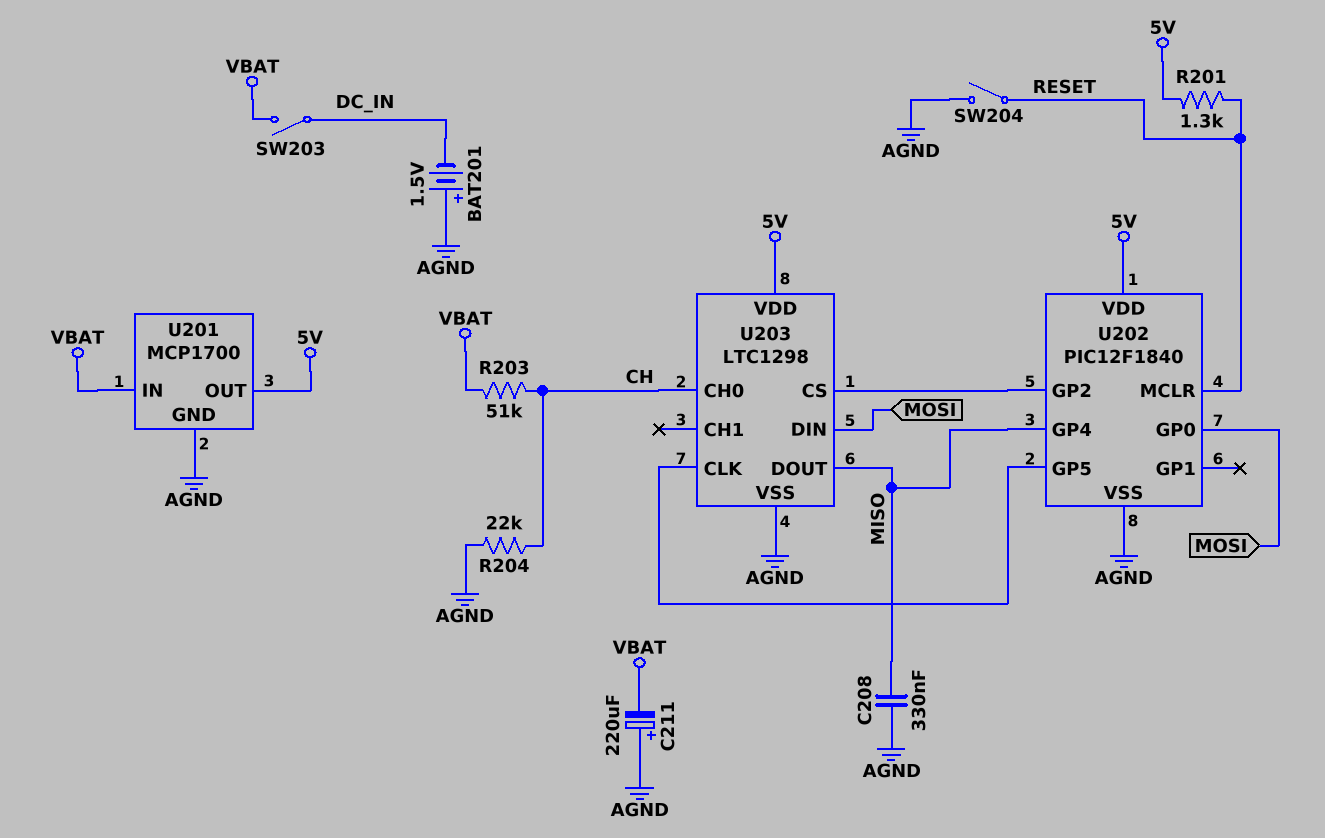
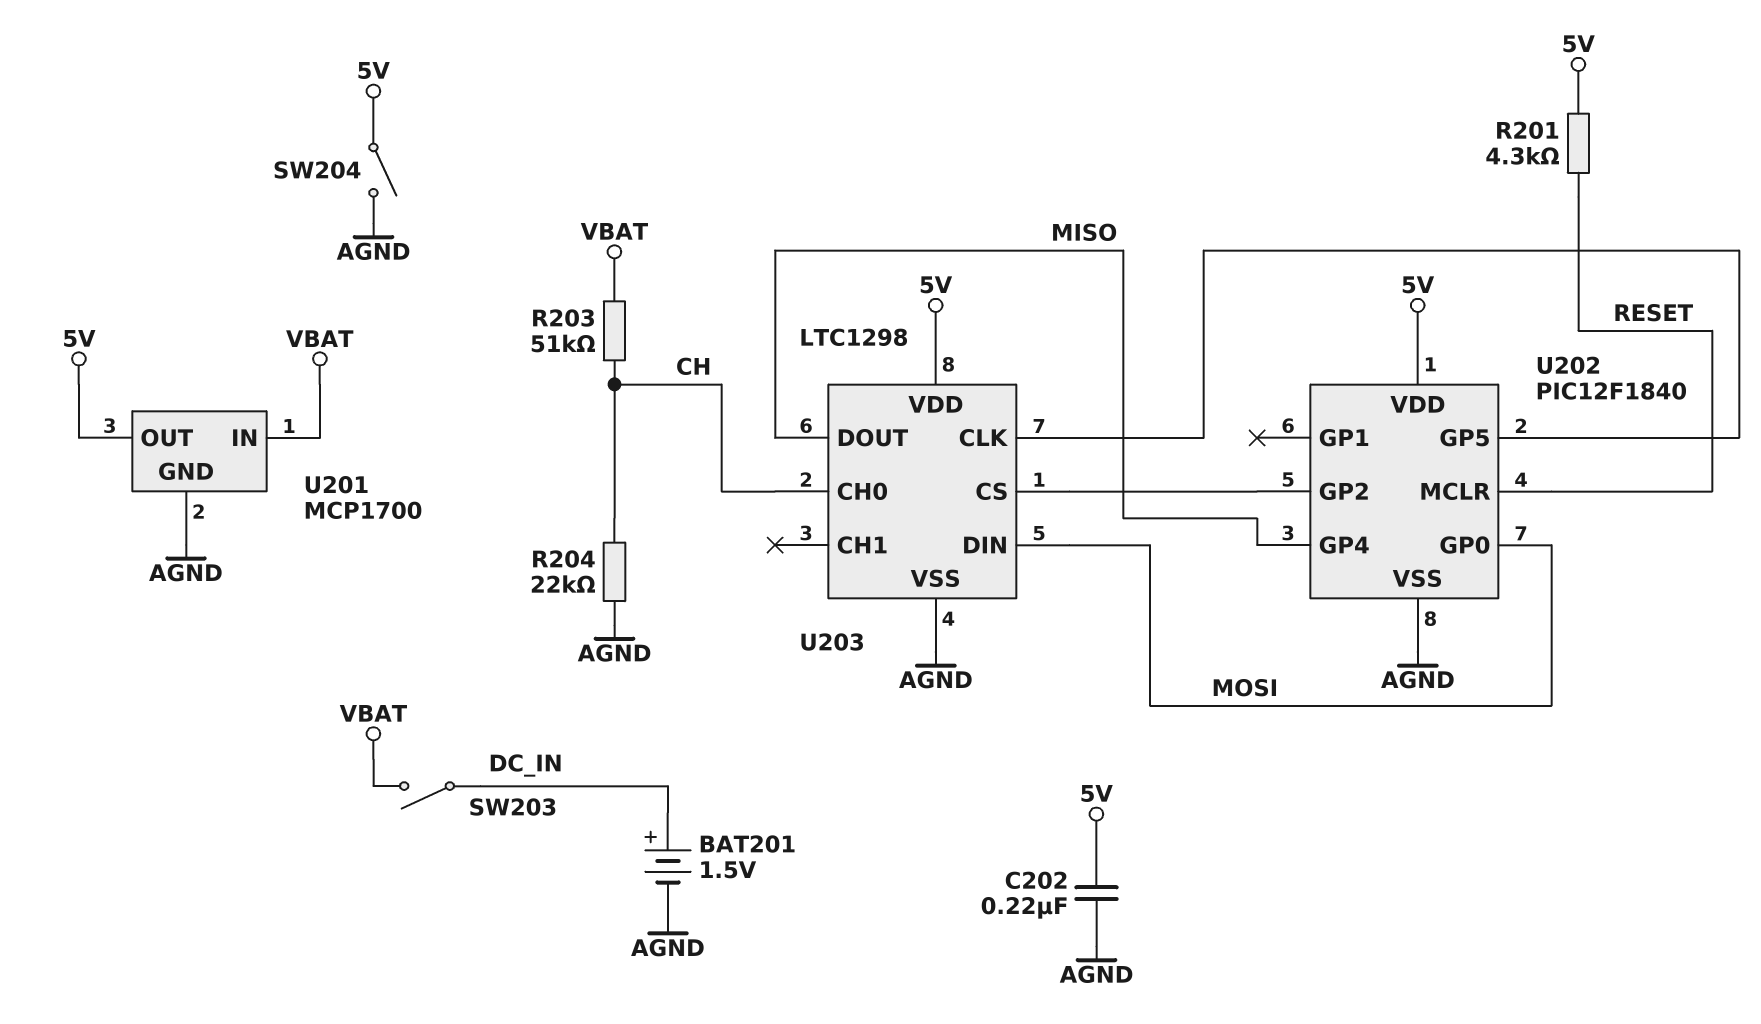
BAT201: 1.5V (plus AGND, minus DC_IN) -> 1.5V (plus DC_IN, minus AGND)
C202: none -> 220nF (5V, AGND)
C208: 330nF (AGND, MISO) -> none
C211: 220uF (plus AGND, minus VBAT) -> none
R201: 1.3k (5V, RESET) -> 4.3k (5V, RESET)
SW204: switch (AGND, RESET) -> switch (5V, AGND)

